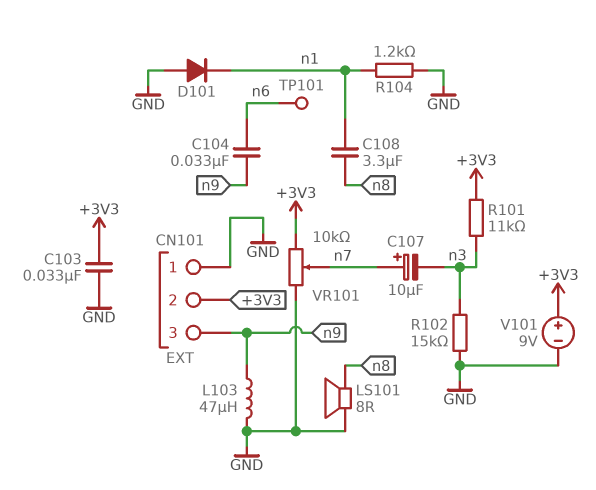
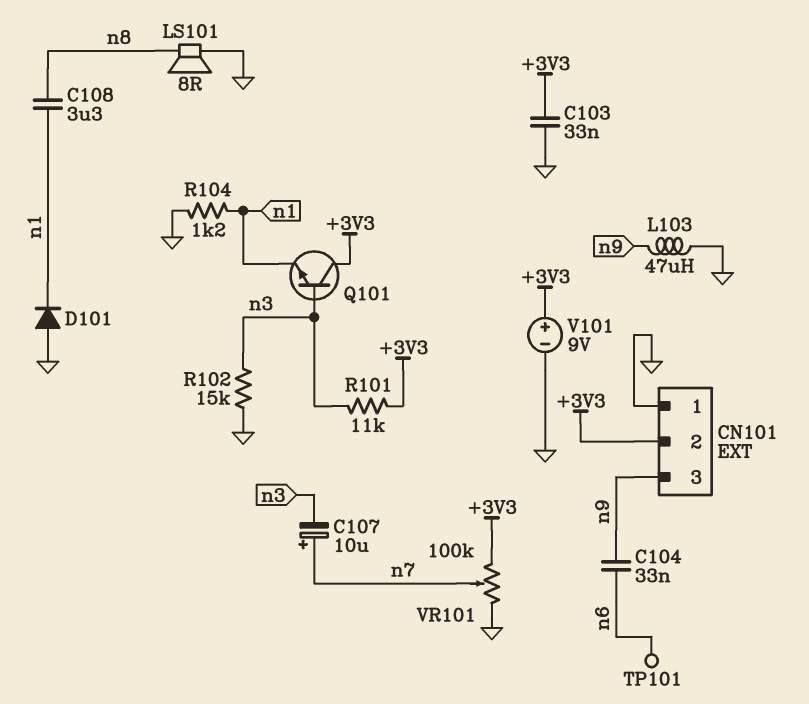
Q101: none -> NPN (B n3, C +3V3, E n1)
VR101: 10k (+3V3, GND, wiper n7) -> 100k (+3V3, GND, wiper n7)

